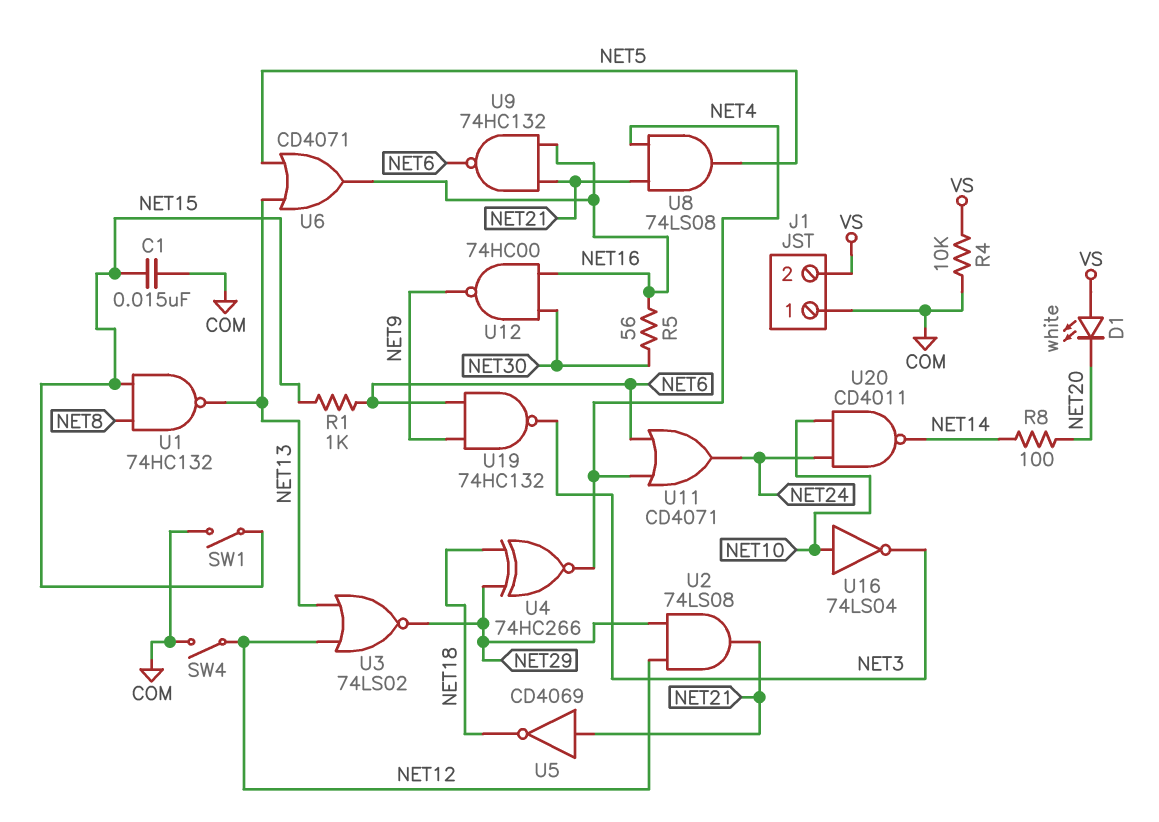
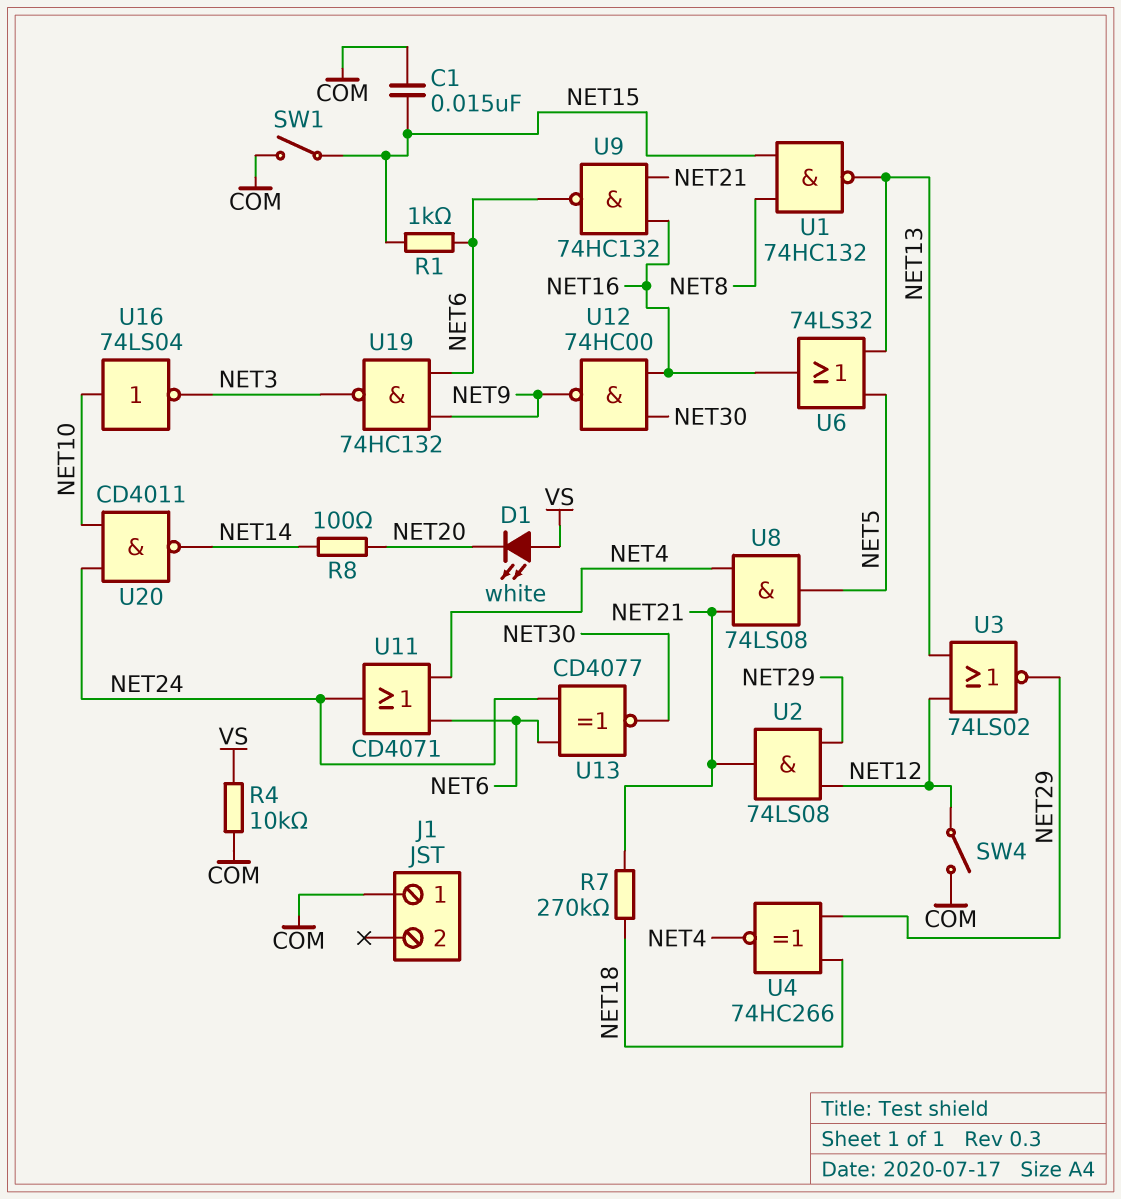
J1 pin 2: VS -> none
R5: 56 (NET16, NET30) -> none
R7: none -> 270k (NET18, NET21)
U5: NOT CD4069 (in NET21, out NET18) -> none
U6: OR CD4071 (in NET5, in NET13, out NET16) -> OR 74LS32 (in NET5, in NET13, out NET16)
U13: none -> XNOR CD4077 (in NET6, in NET24, out NET30)

